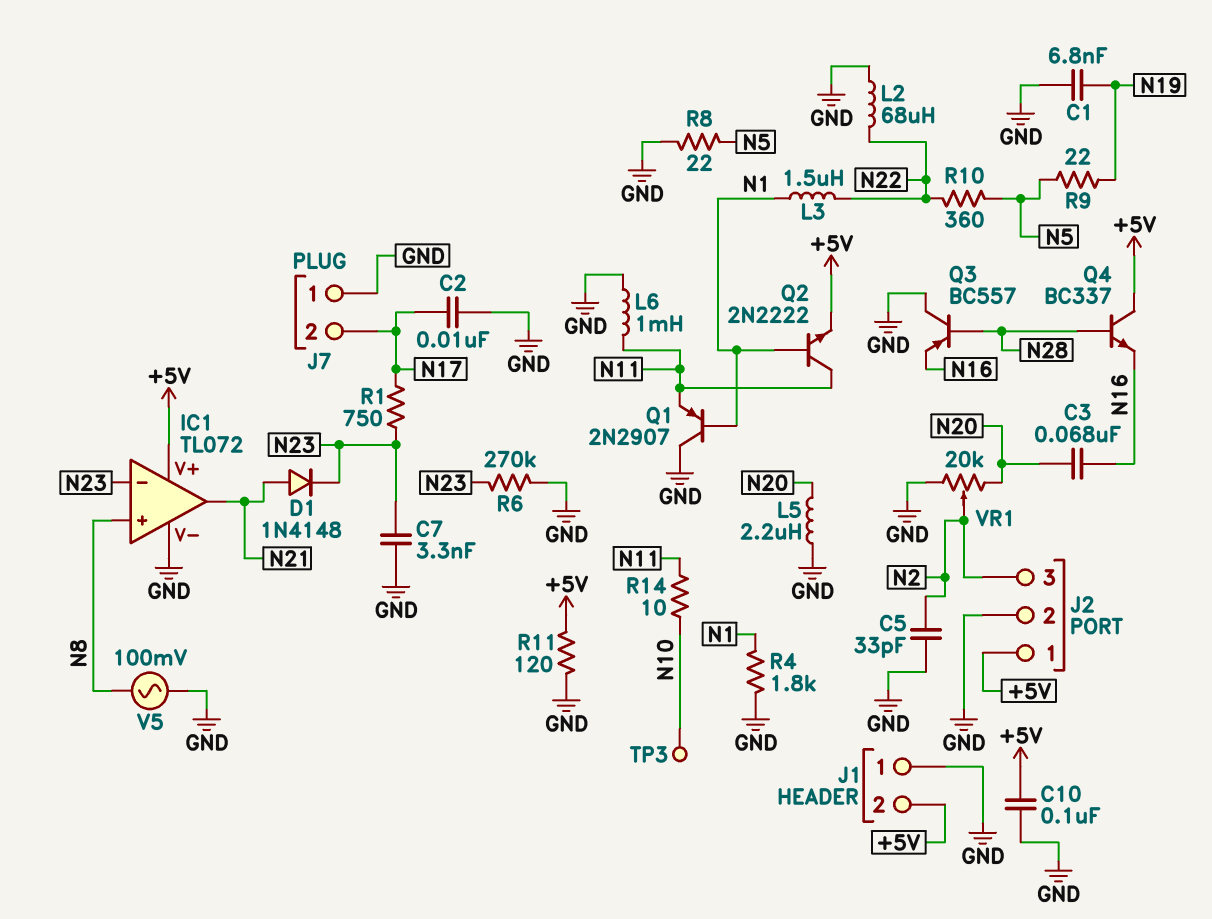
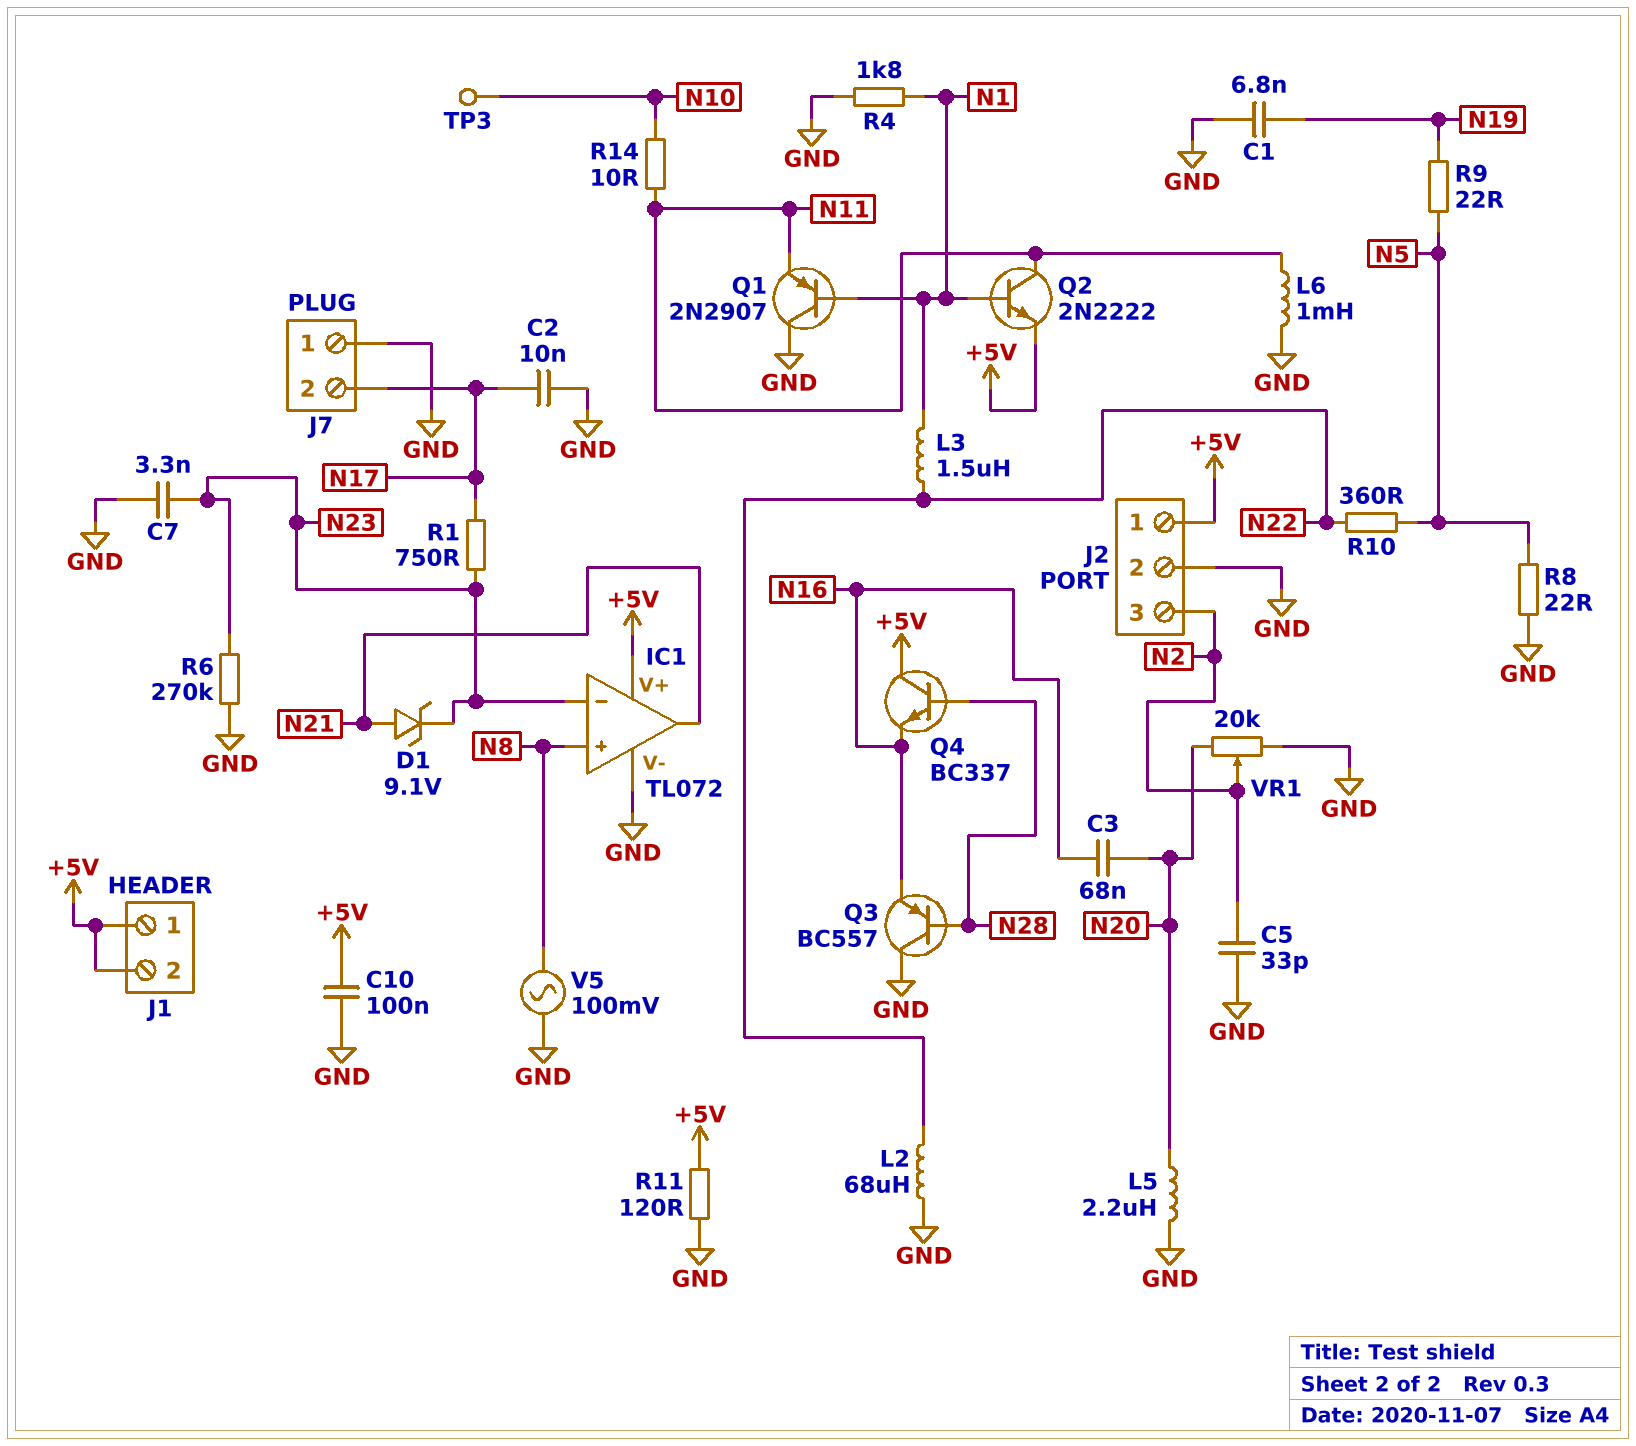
D1: diode 1N4148 (A N21, K N23) -> zener 9.1V (A N21, K N23)
J1 pin 1: GND -> +5V

